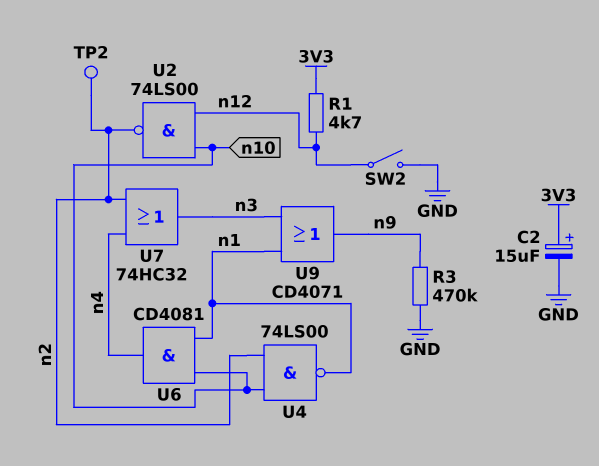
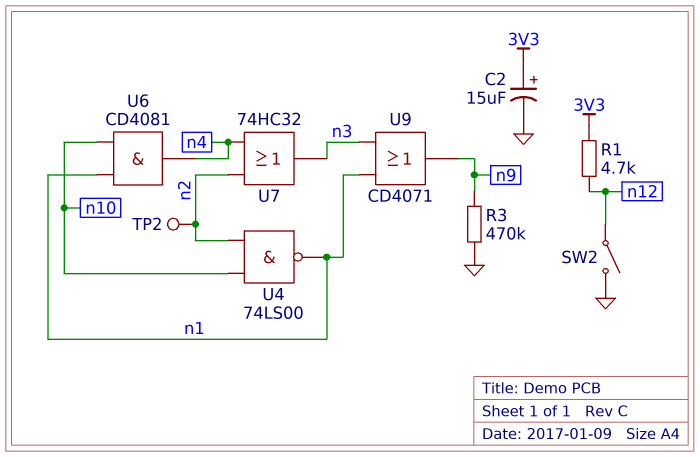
U2: NAND 74LS00 (in n10, in n12, out n2) -> none

